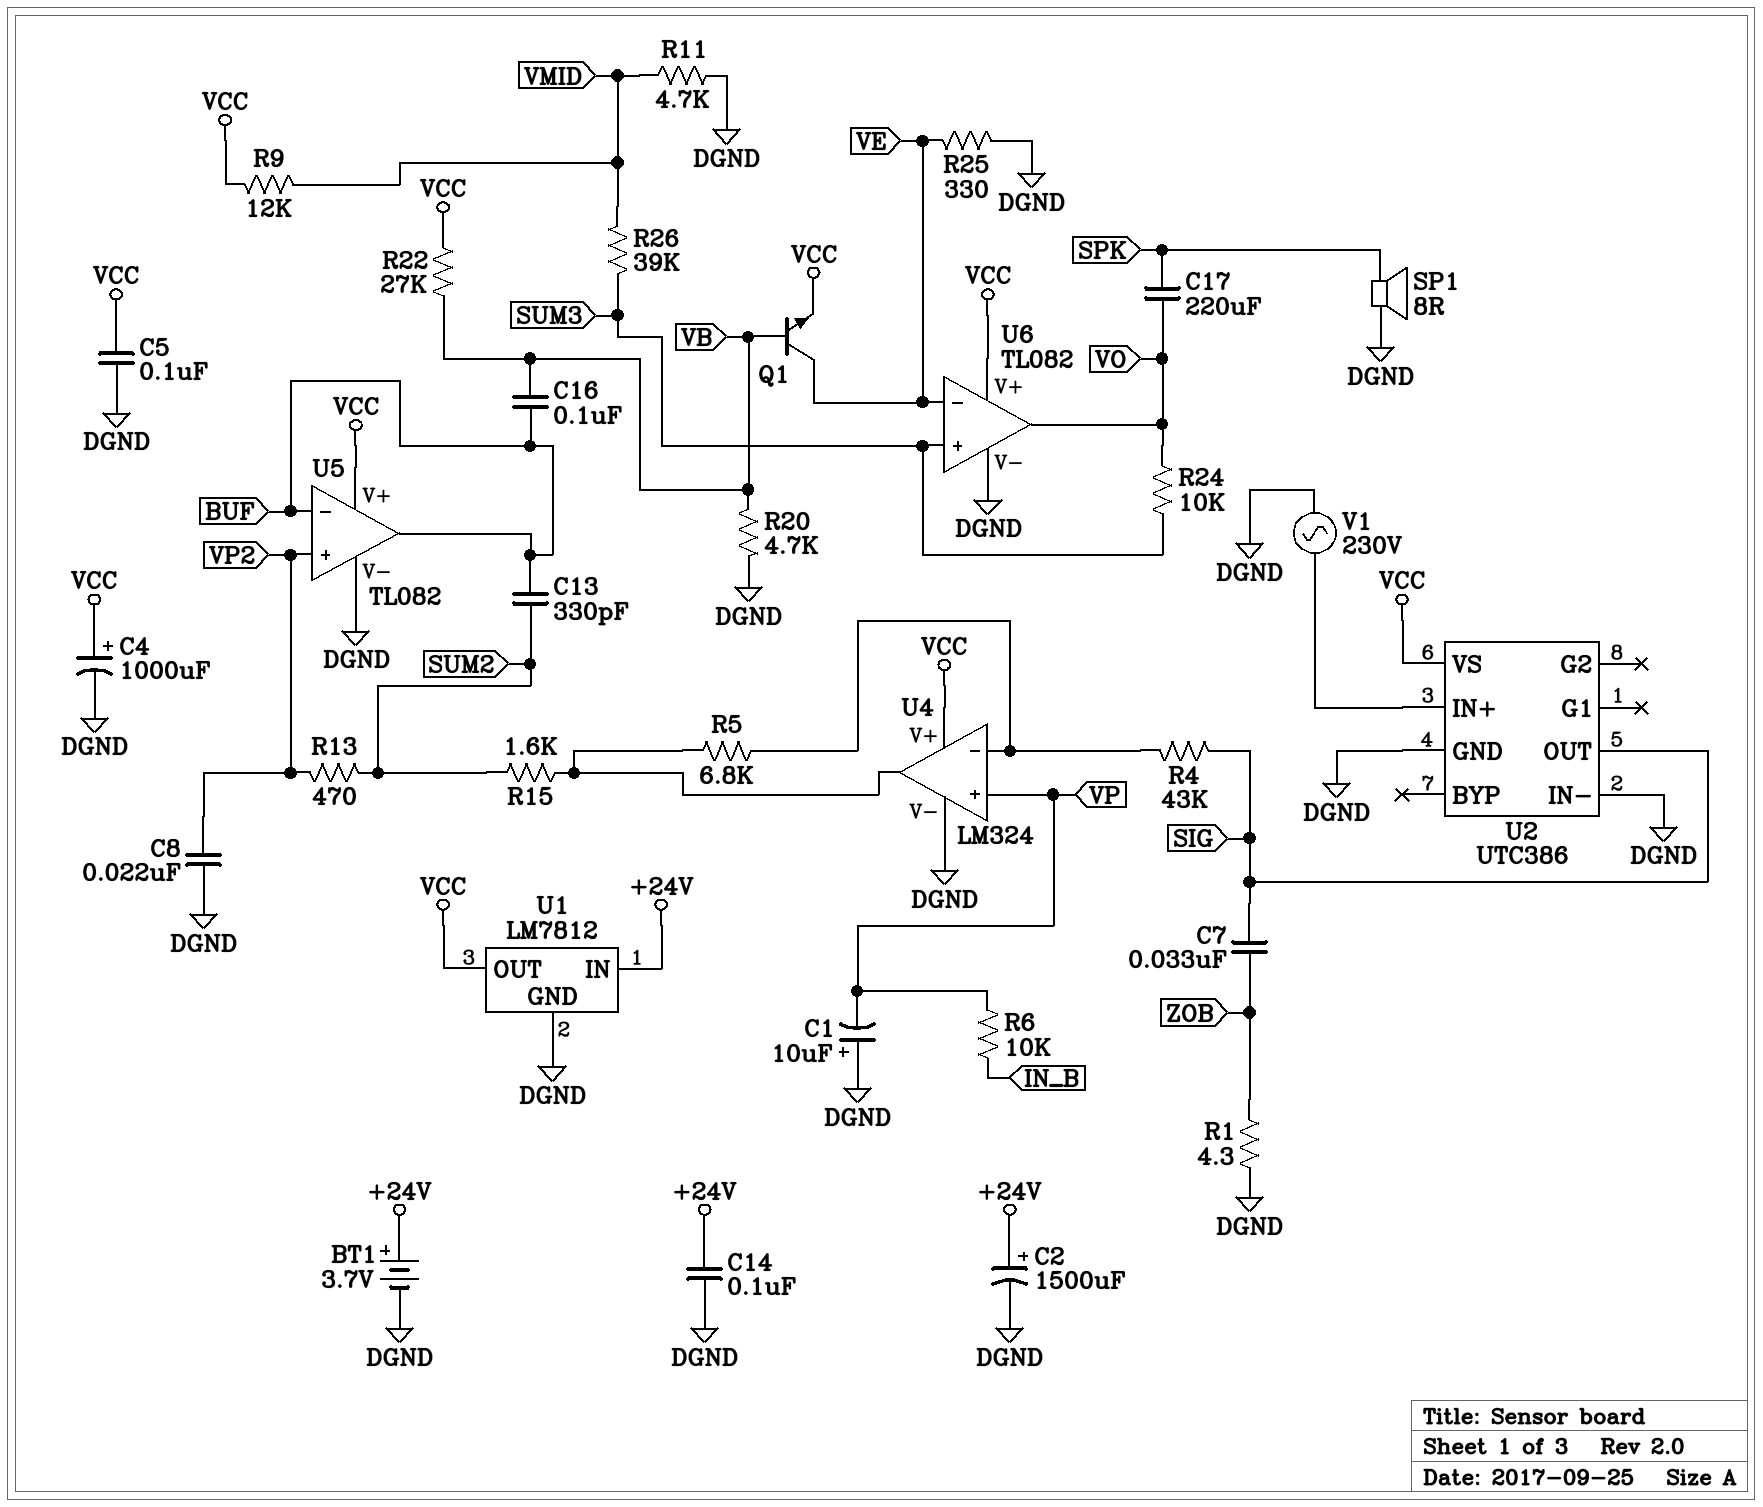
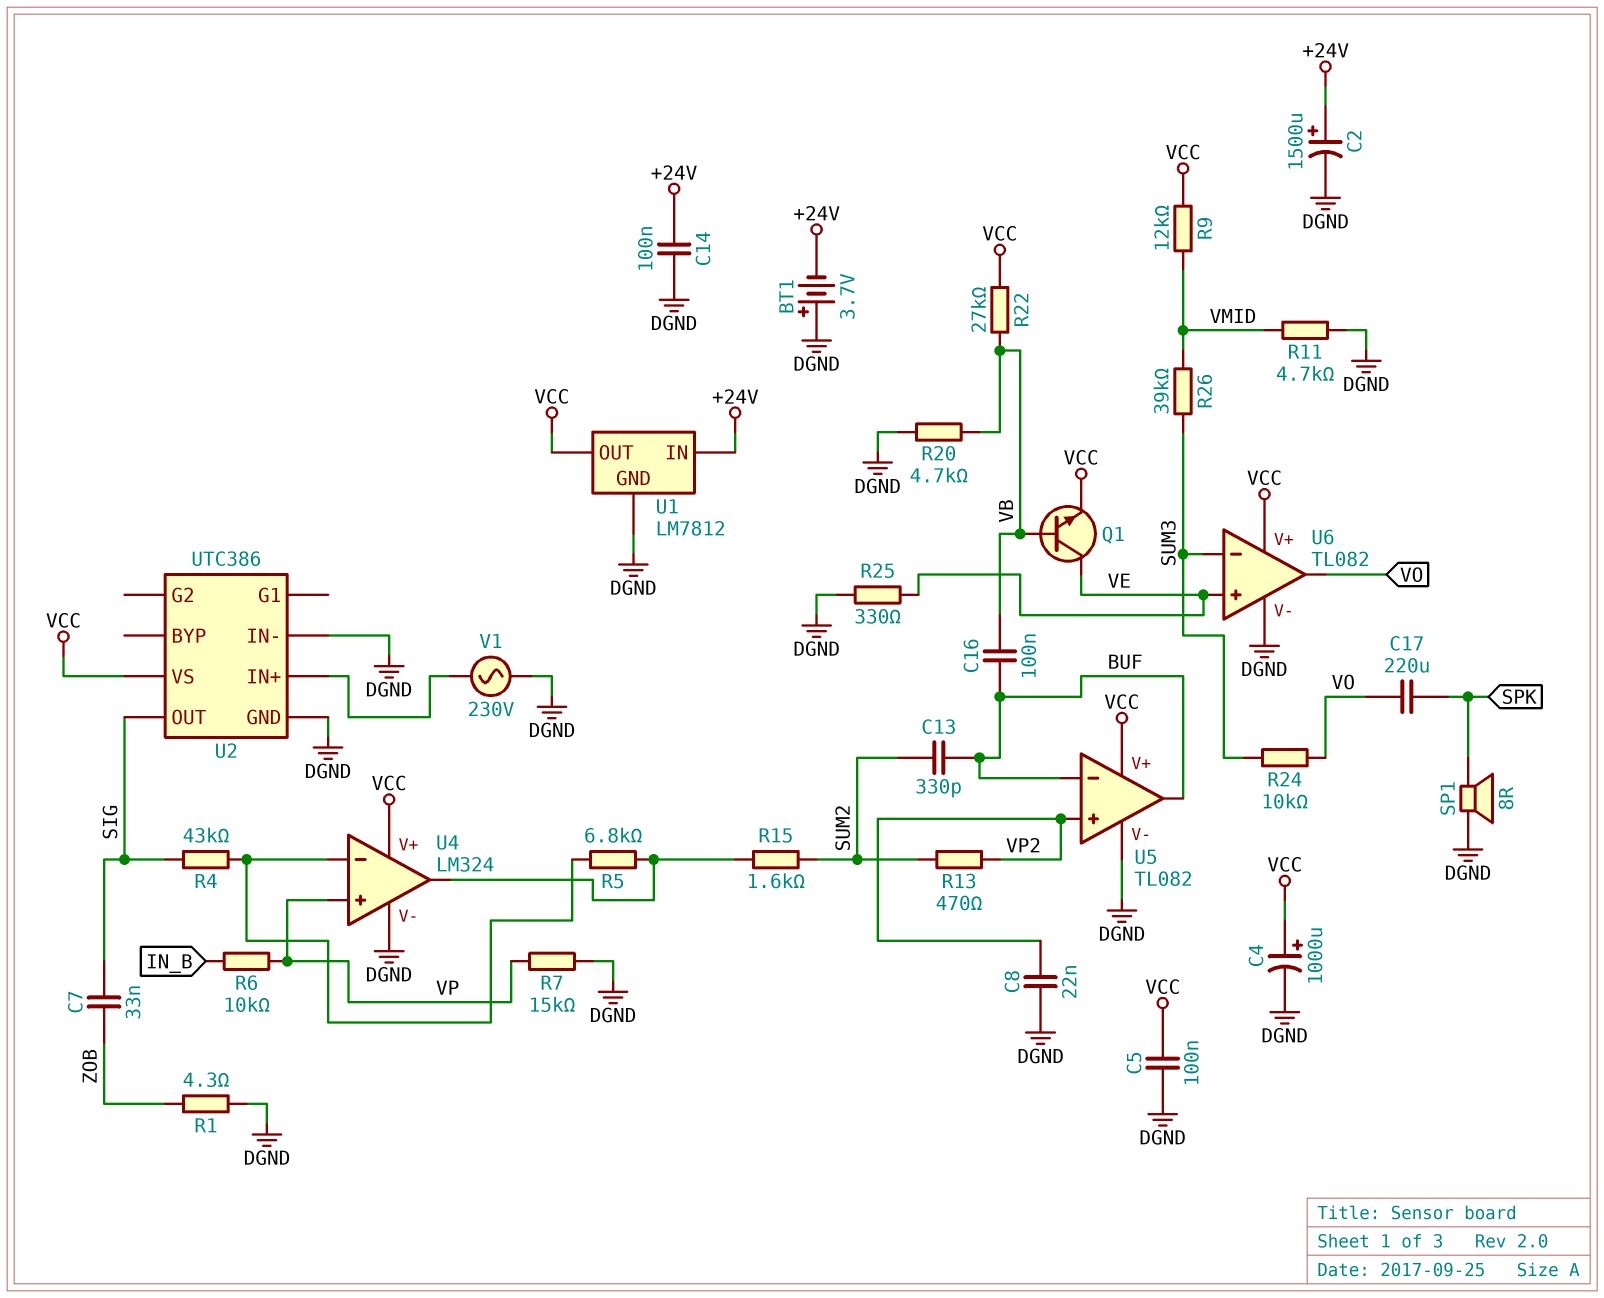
BT1: 3.7V (plus +24V, minus DGND) -> 3.7V (plus DGND, minus +24V)
C1: 10uF (plus DGND, minus VP) -> none
R7: none -> 15k (DGND, VP)
U6 pin in+: SUM3 -> VE
U6 pin in-: VE -> SUM3

